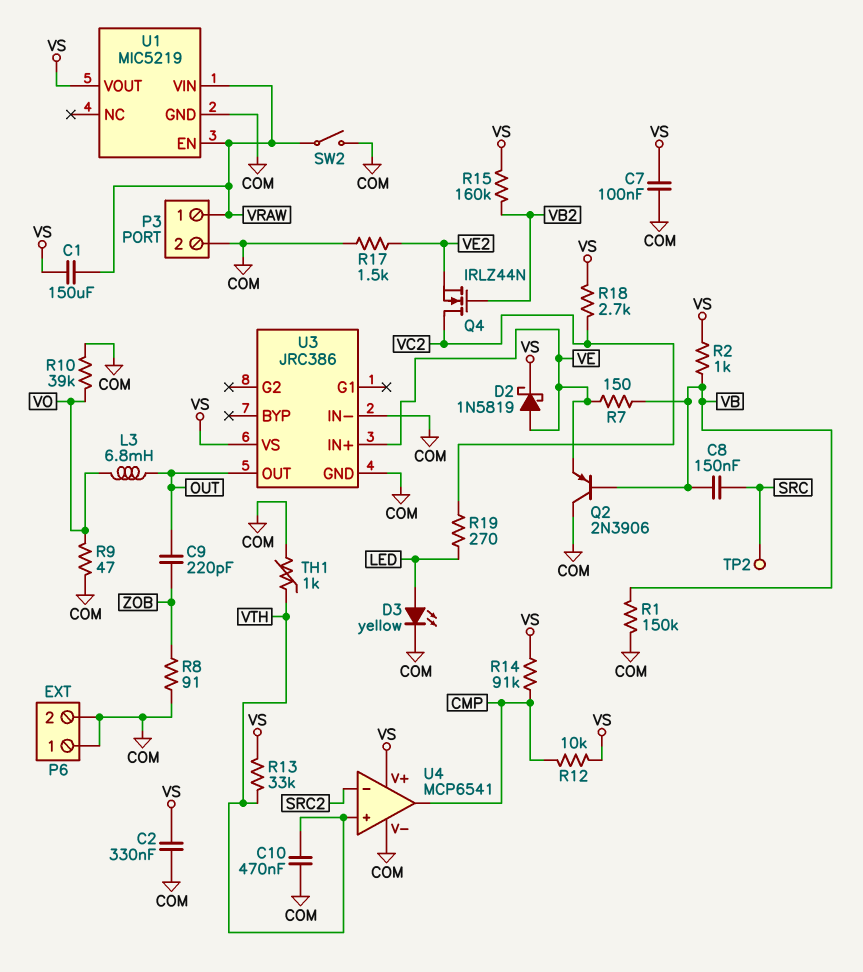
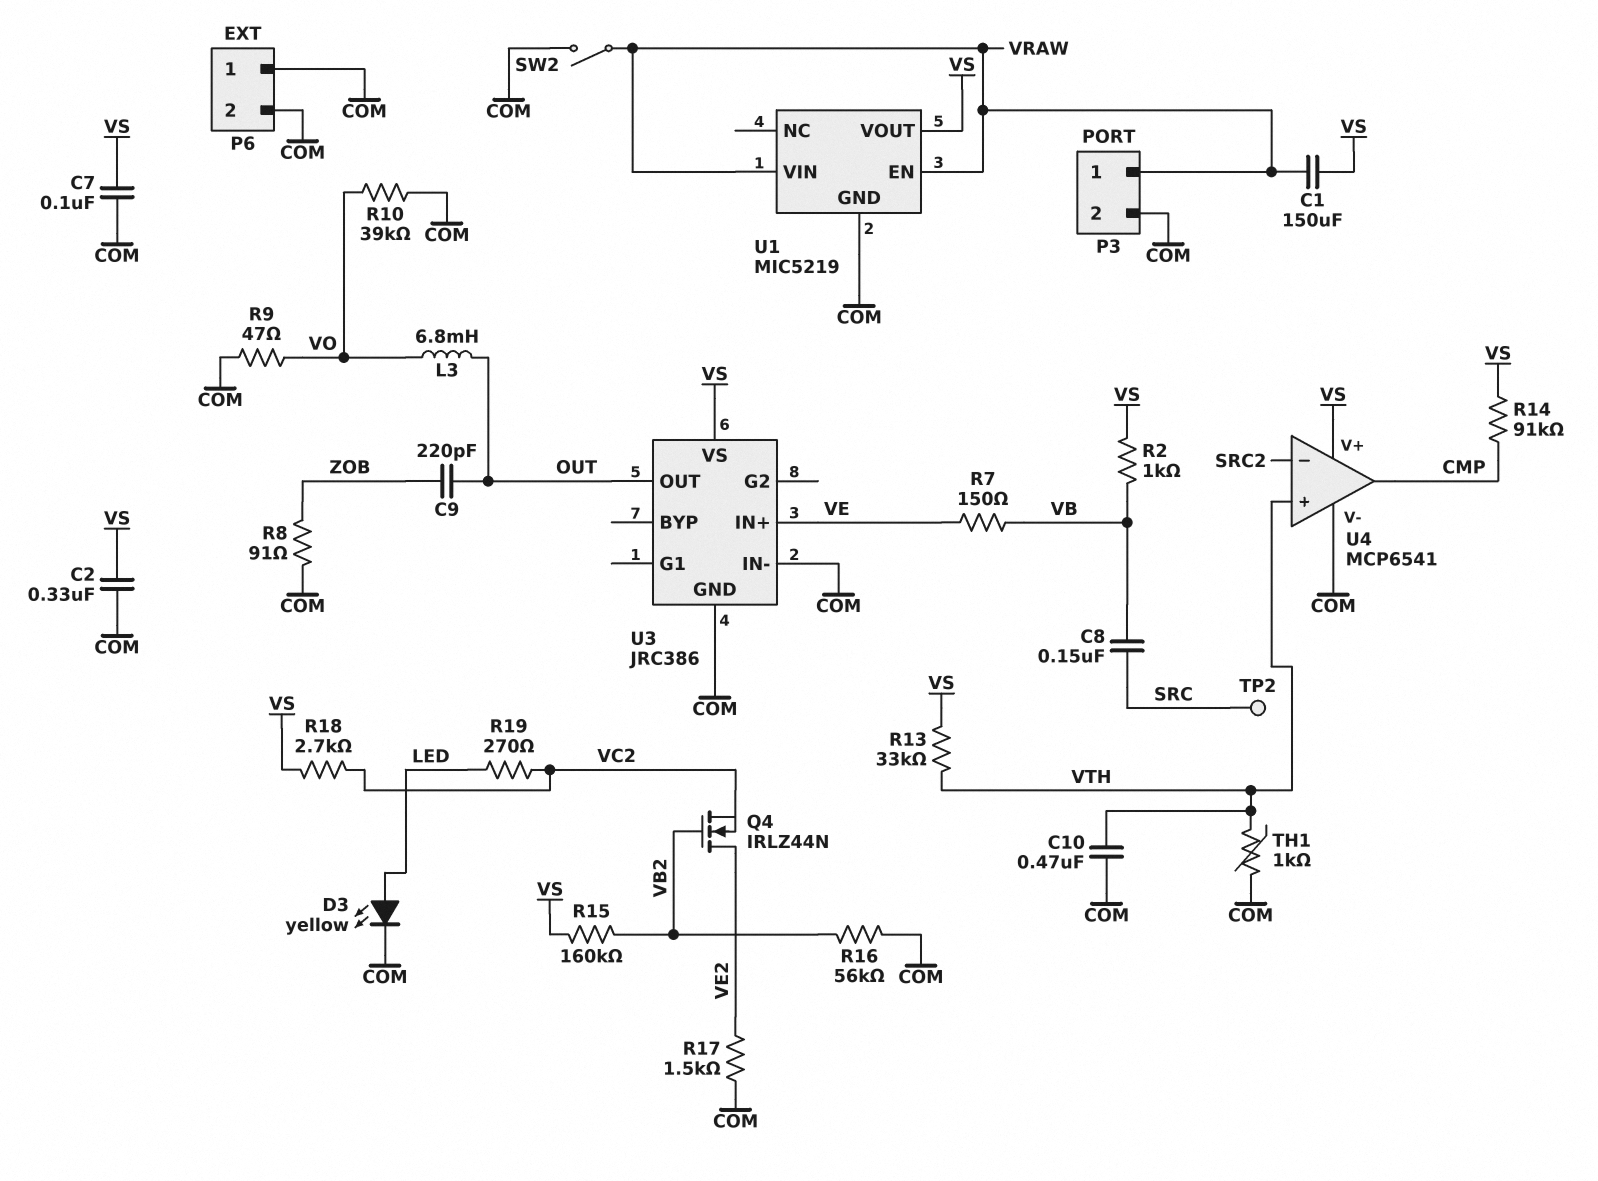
D2: schottky 1N5819 (A VE, K VS) -> none
Q2: PNP 2N3906 (B VB, C COM, E VE) -> none
Q4: NMOS IRLZ44N (G VB2, D VC2, S VE2) -> NMOS IRLZ44N (G VB2, D VE2, S VC2)
R1: 150k (COM, VB) -> none
R12: 10k (CMP, VS) -> none
R16: none -> 56k (COM, VB2)

